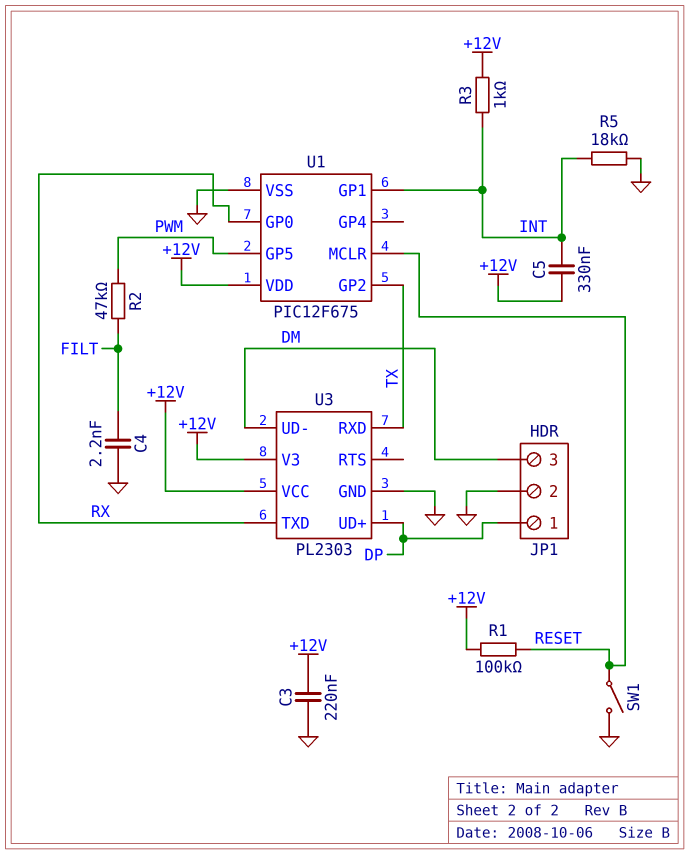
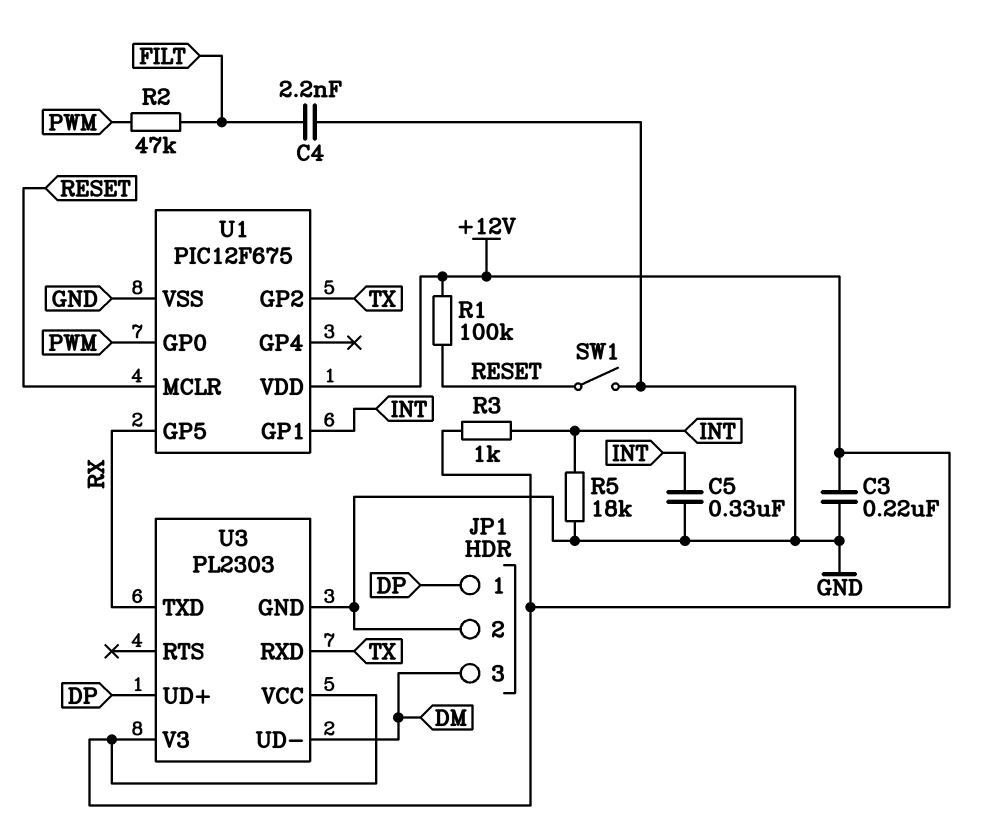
C5: 330nF (+12V, INT) -> 330nF (GND, INT)
U1 pin GP0: RX -> PWM
U1 pin GP5: PWM -> RX

